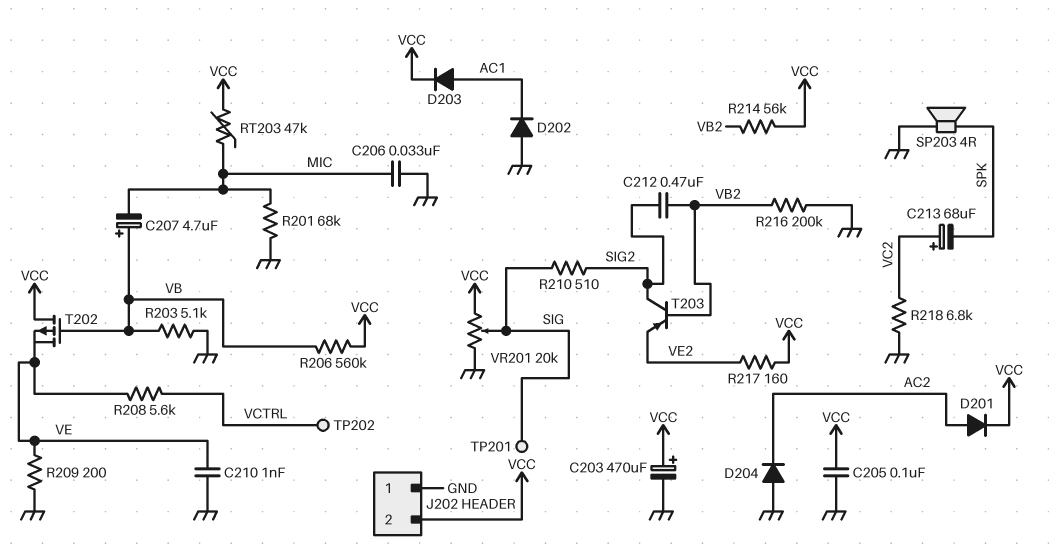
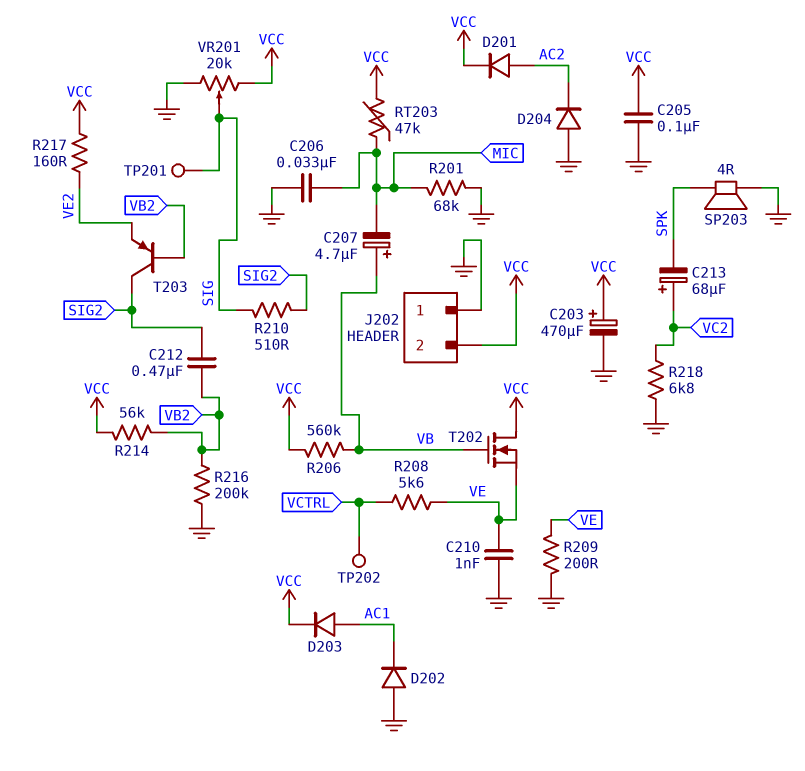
R203: 5.1k (GND, VB) -> none
T202: PMOS (G VB, D VCC, S VE) -> NMOS (G VB, D VCC, S VE)

